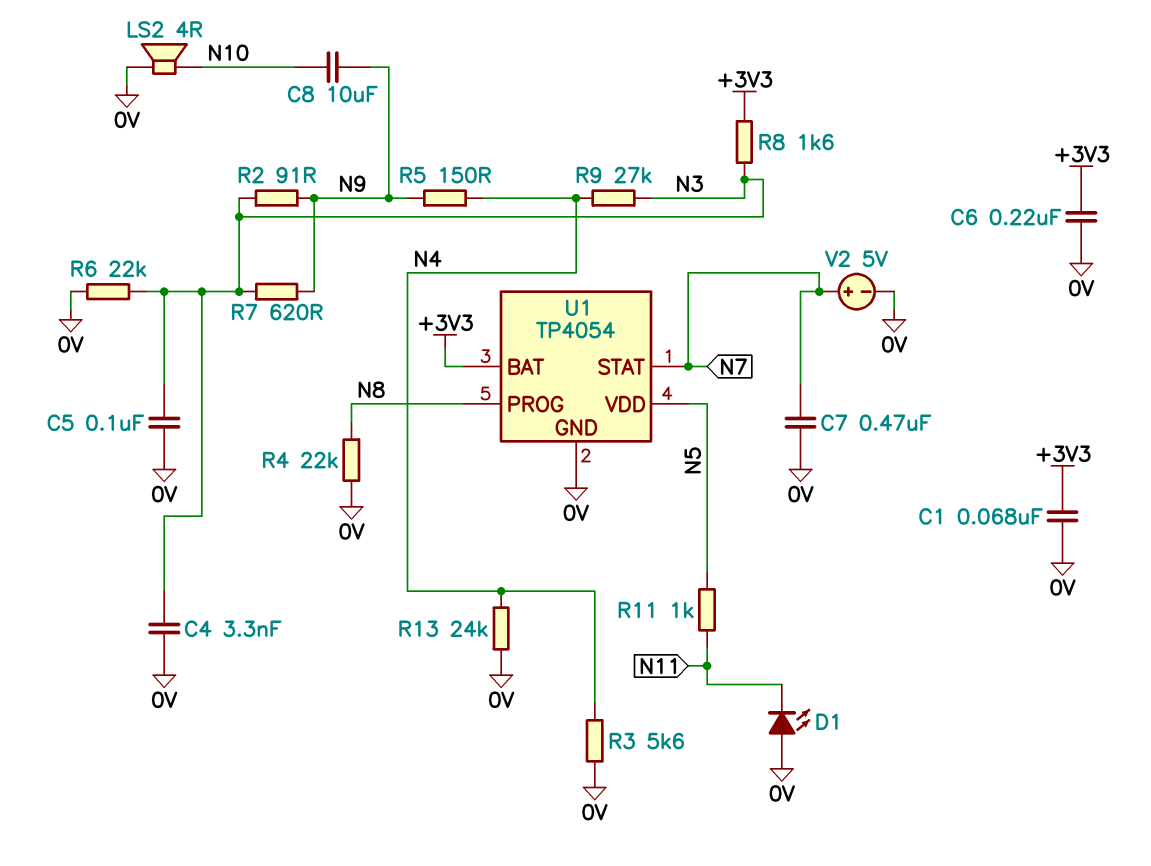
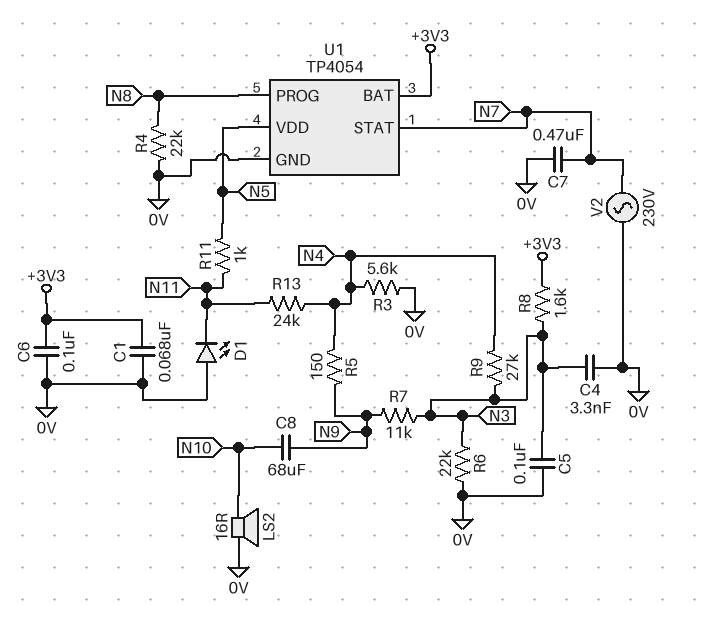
C6: 220nF (+3V3, 0V) -> 100nF (+3V3, 0V)
C8: 10uF (N9, N10) -> 68uF (N9, N10)
LS2: speaker 4R (0V, N10) -> speaker 16R (0V, N10)
R2: 91 (N3, N9) -> none
R7: 620 (N3, N9) -> 11k (N3, N9)
R13: 24k (0V, N4) -> 24k (N4, N11)
V2: 5V (plus N7, minus 0V) -> AC 230V (0V, N7)

